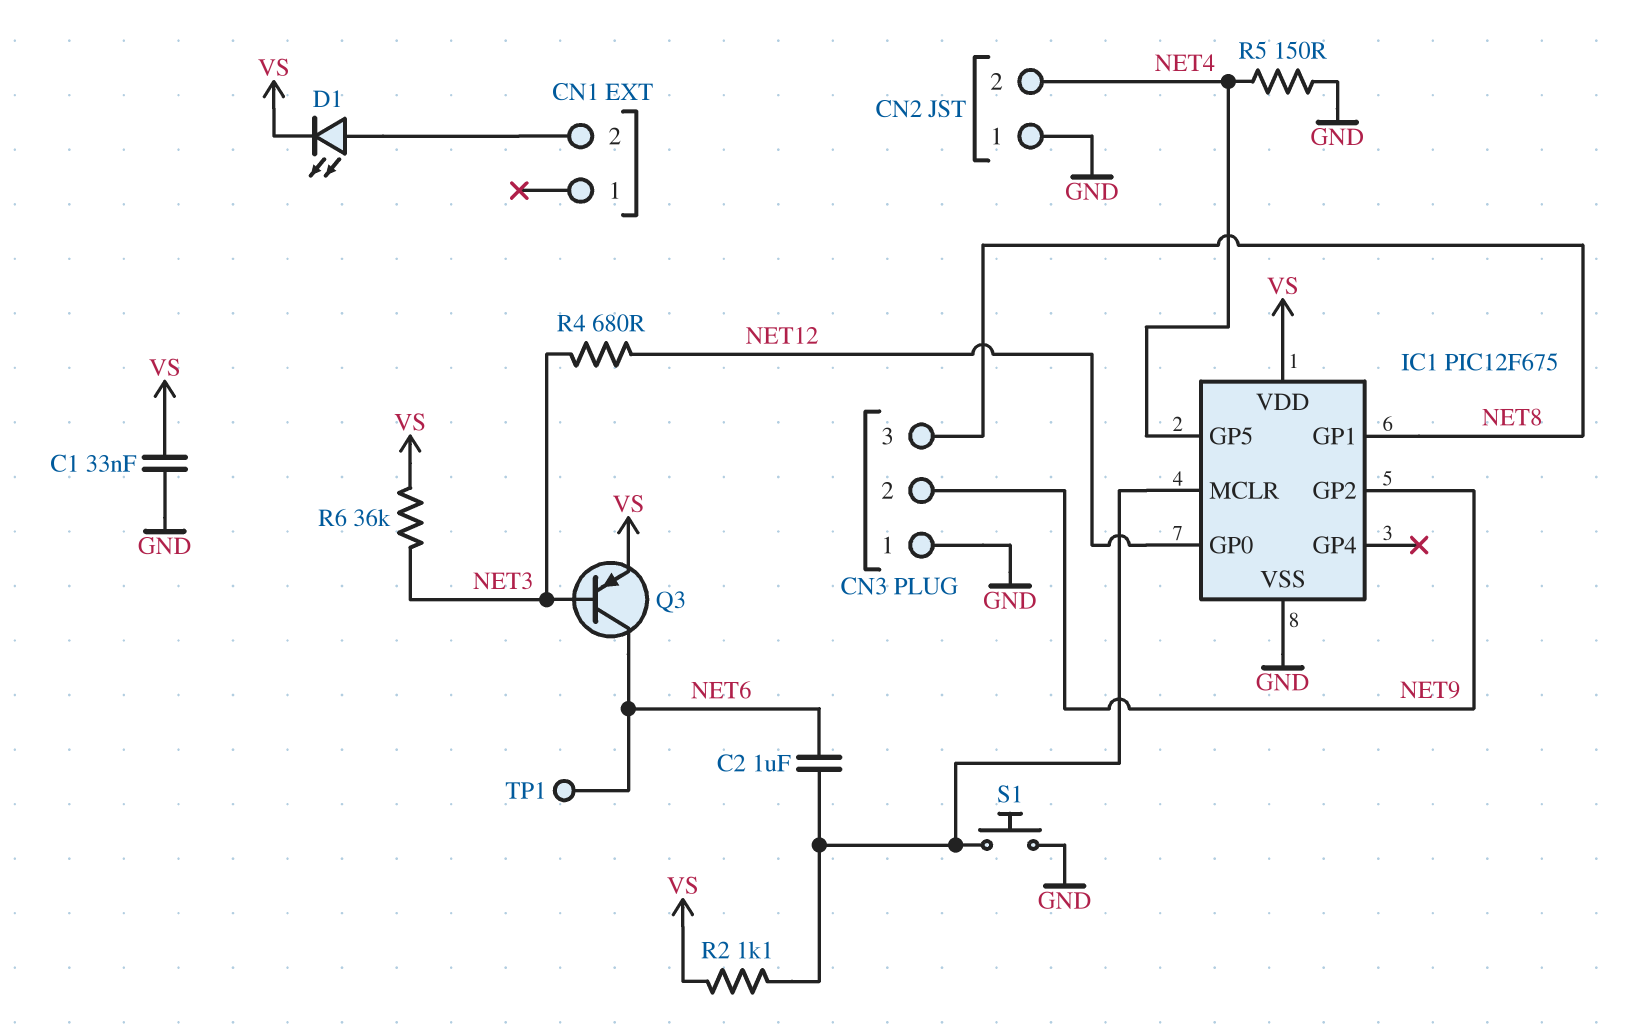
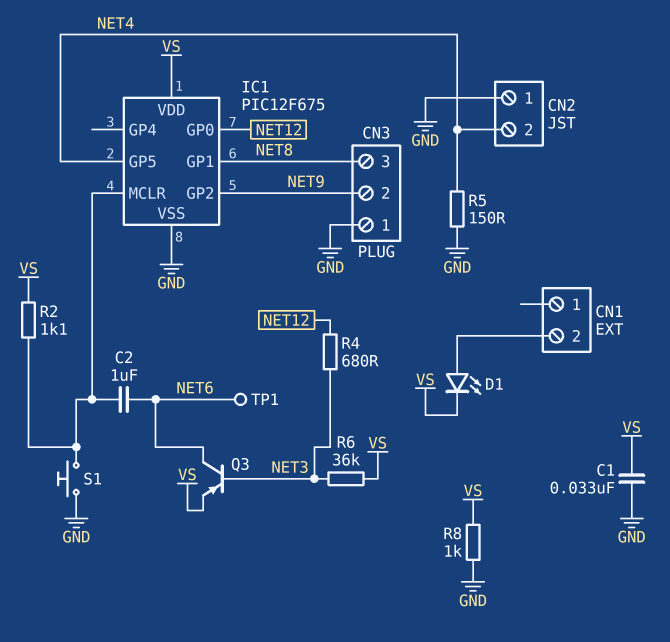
R8: none -> 1k (GND, VS)

